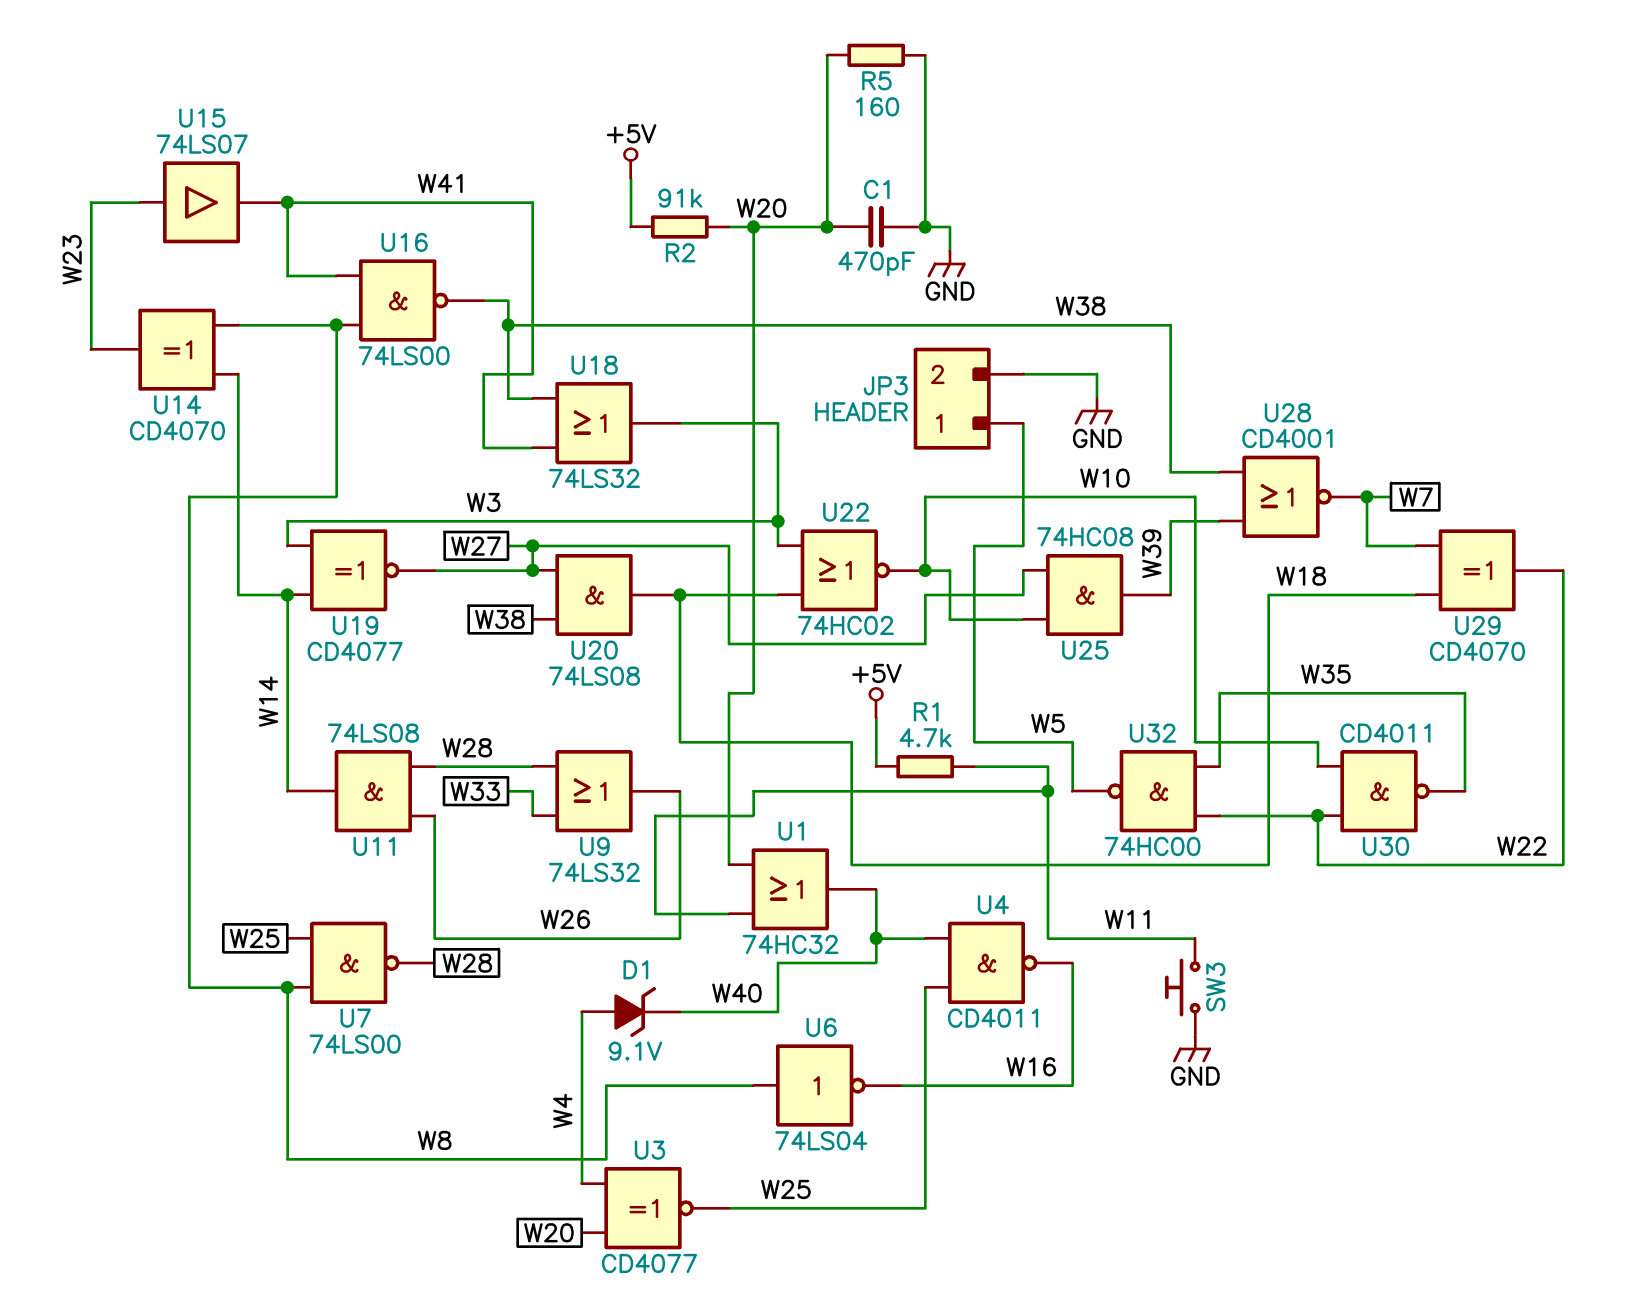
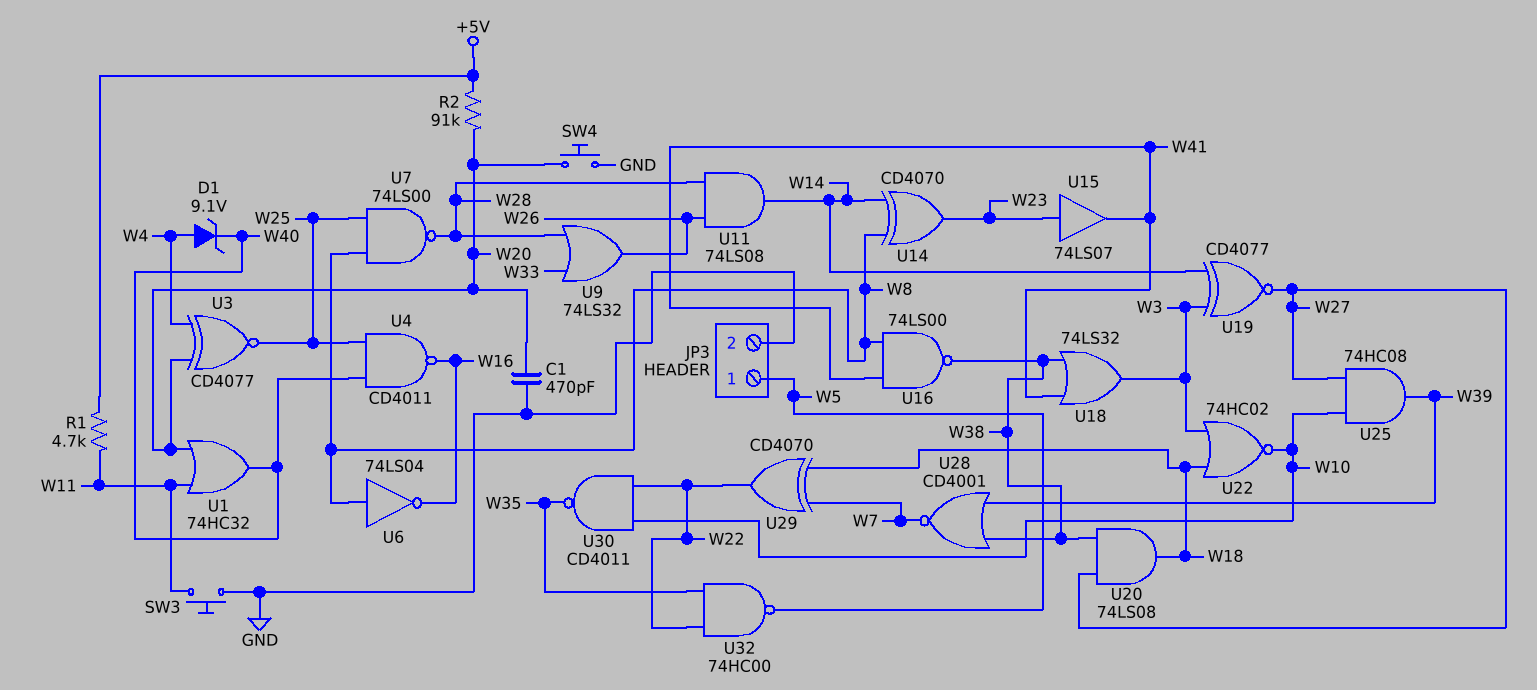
R5: 160 (GND, W20) -> none
SW4: none -> button (GND, W20)

